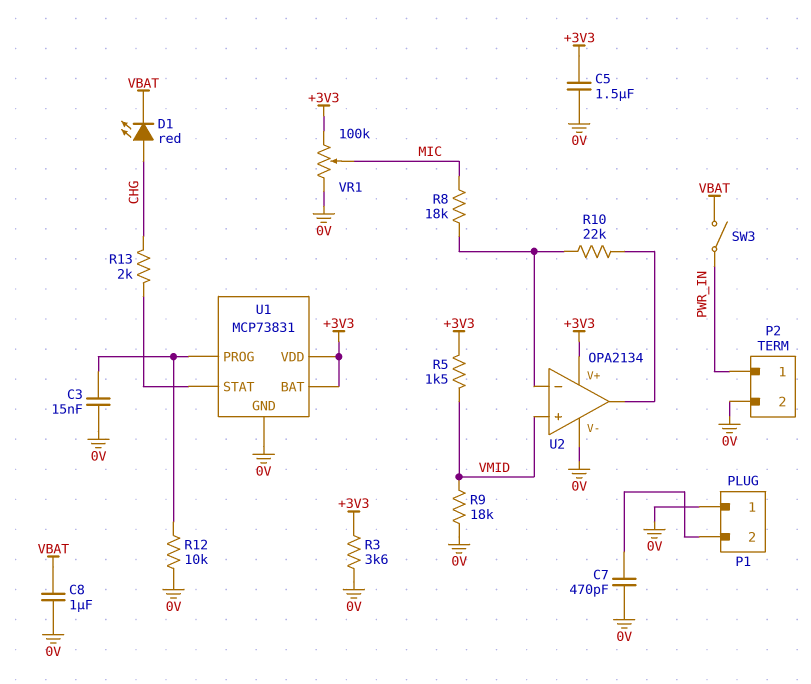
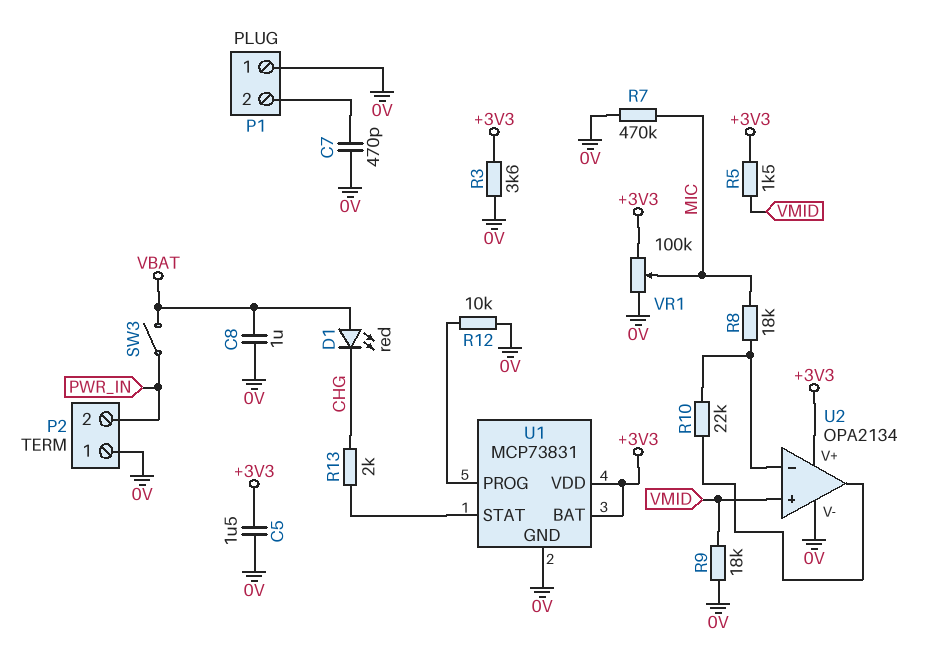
C3: 15nF (0V, U1/PROG) -> none
D1: LED red (A CHG, K VBAT) -> LED red (A VBAT, K CHG)
P2 pin 1: PWR_IN -> 0V
P2 pin 2: 0V -> PWR_IN
R7: none -> 470k (0V, MIC)

